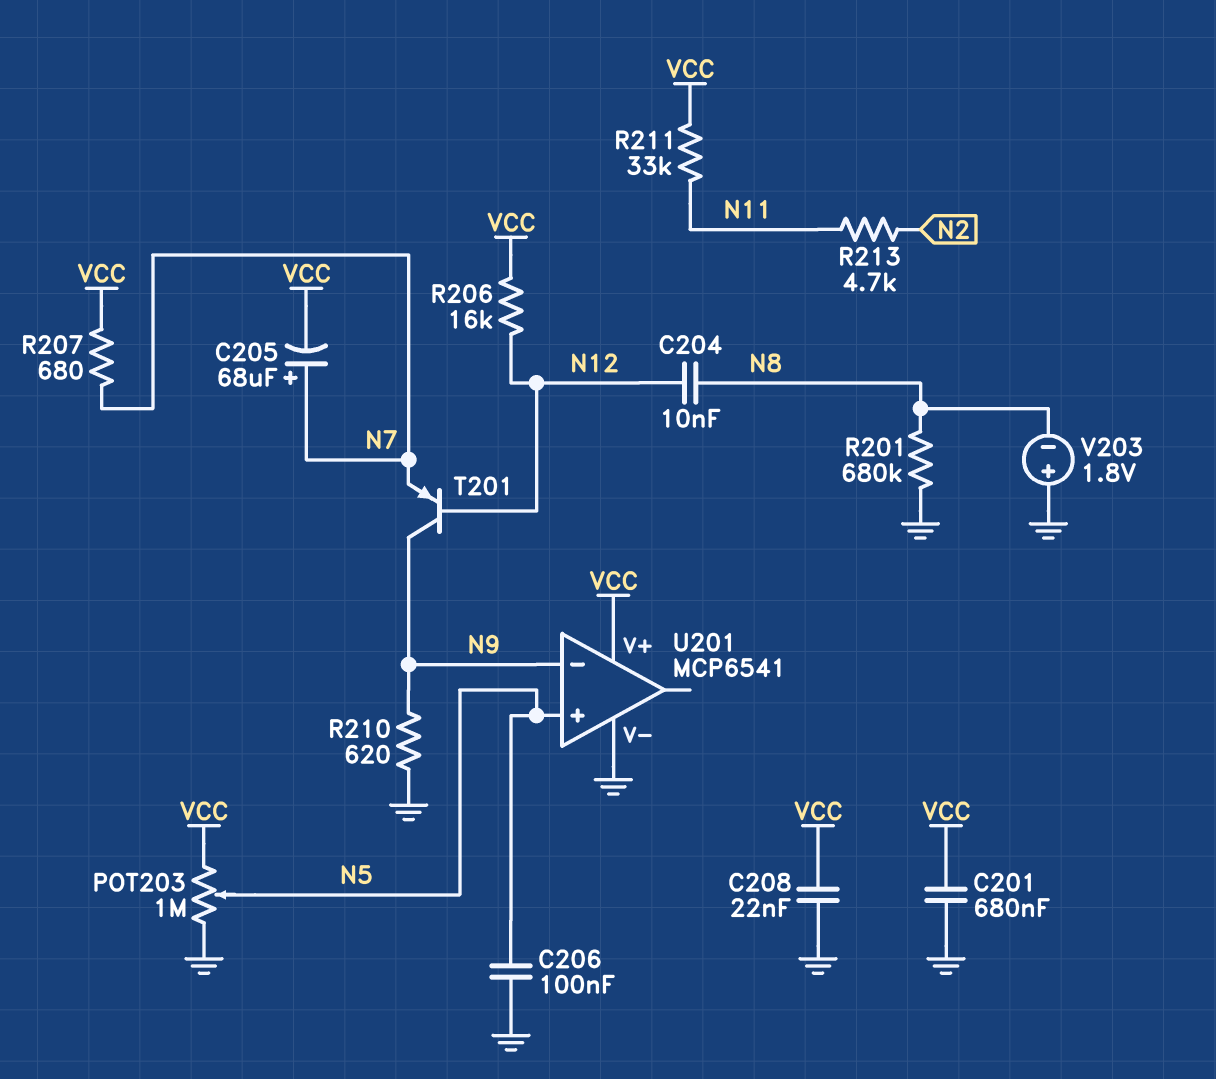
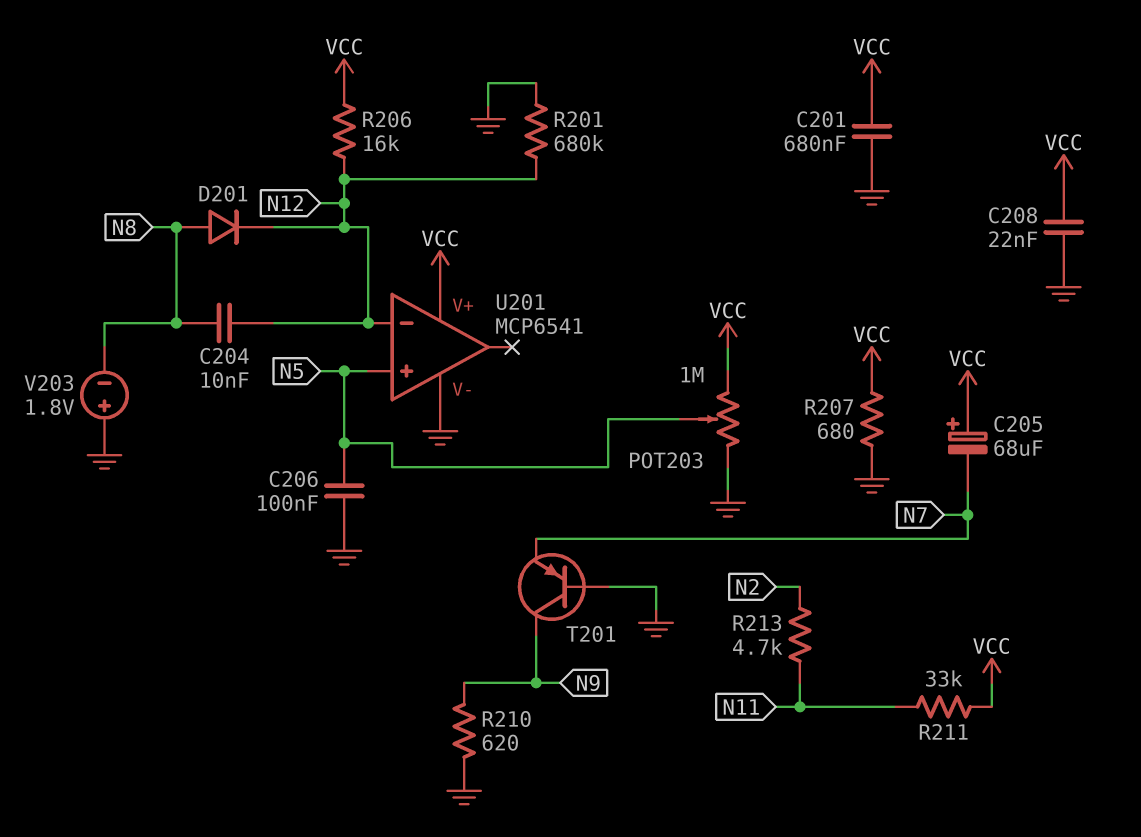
C205: 68uF (plus N7, minus VCC) -> 68uF (plus VCC, minus N7)
D201: none -> diode (A N8, K N12)
R201: 680k (GND, N8) -> 680k (GND, N12)
R207: 680 (N7, VCC) -> 680 (GND, VCC)
T201: PNP (B N12, C N9, E N7) -> PNP (B GND, C N9, E N7)
U201 pin in-: N9 -> N12

